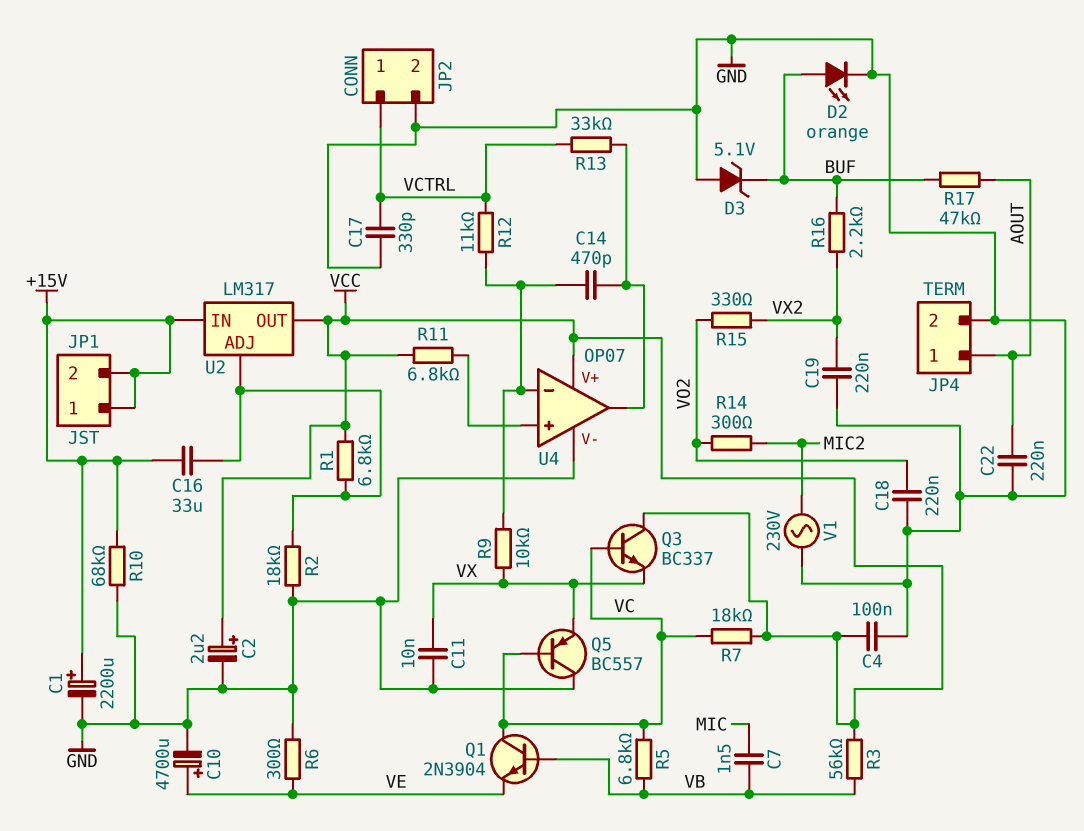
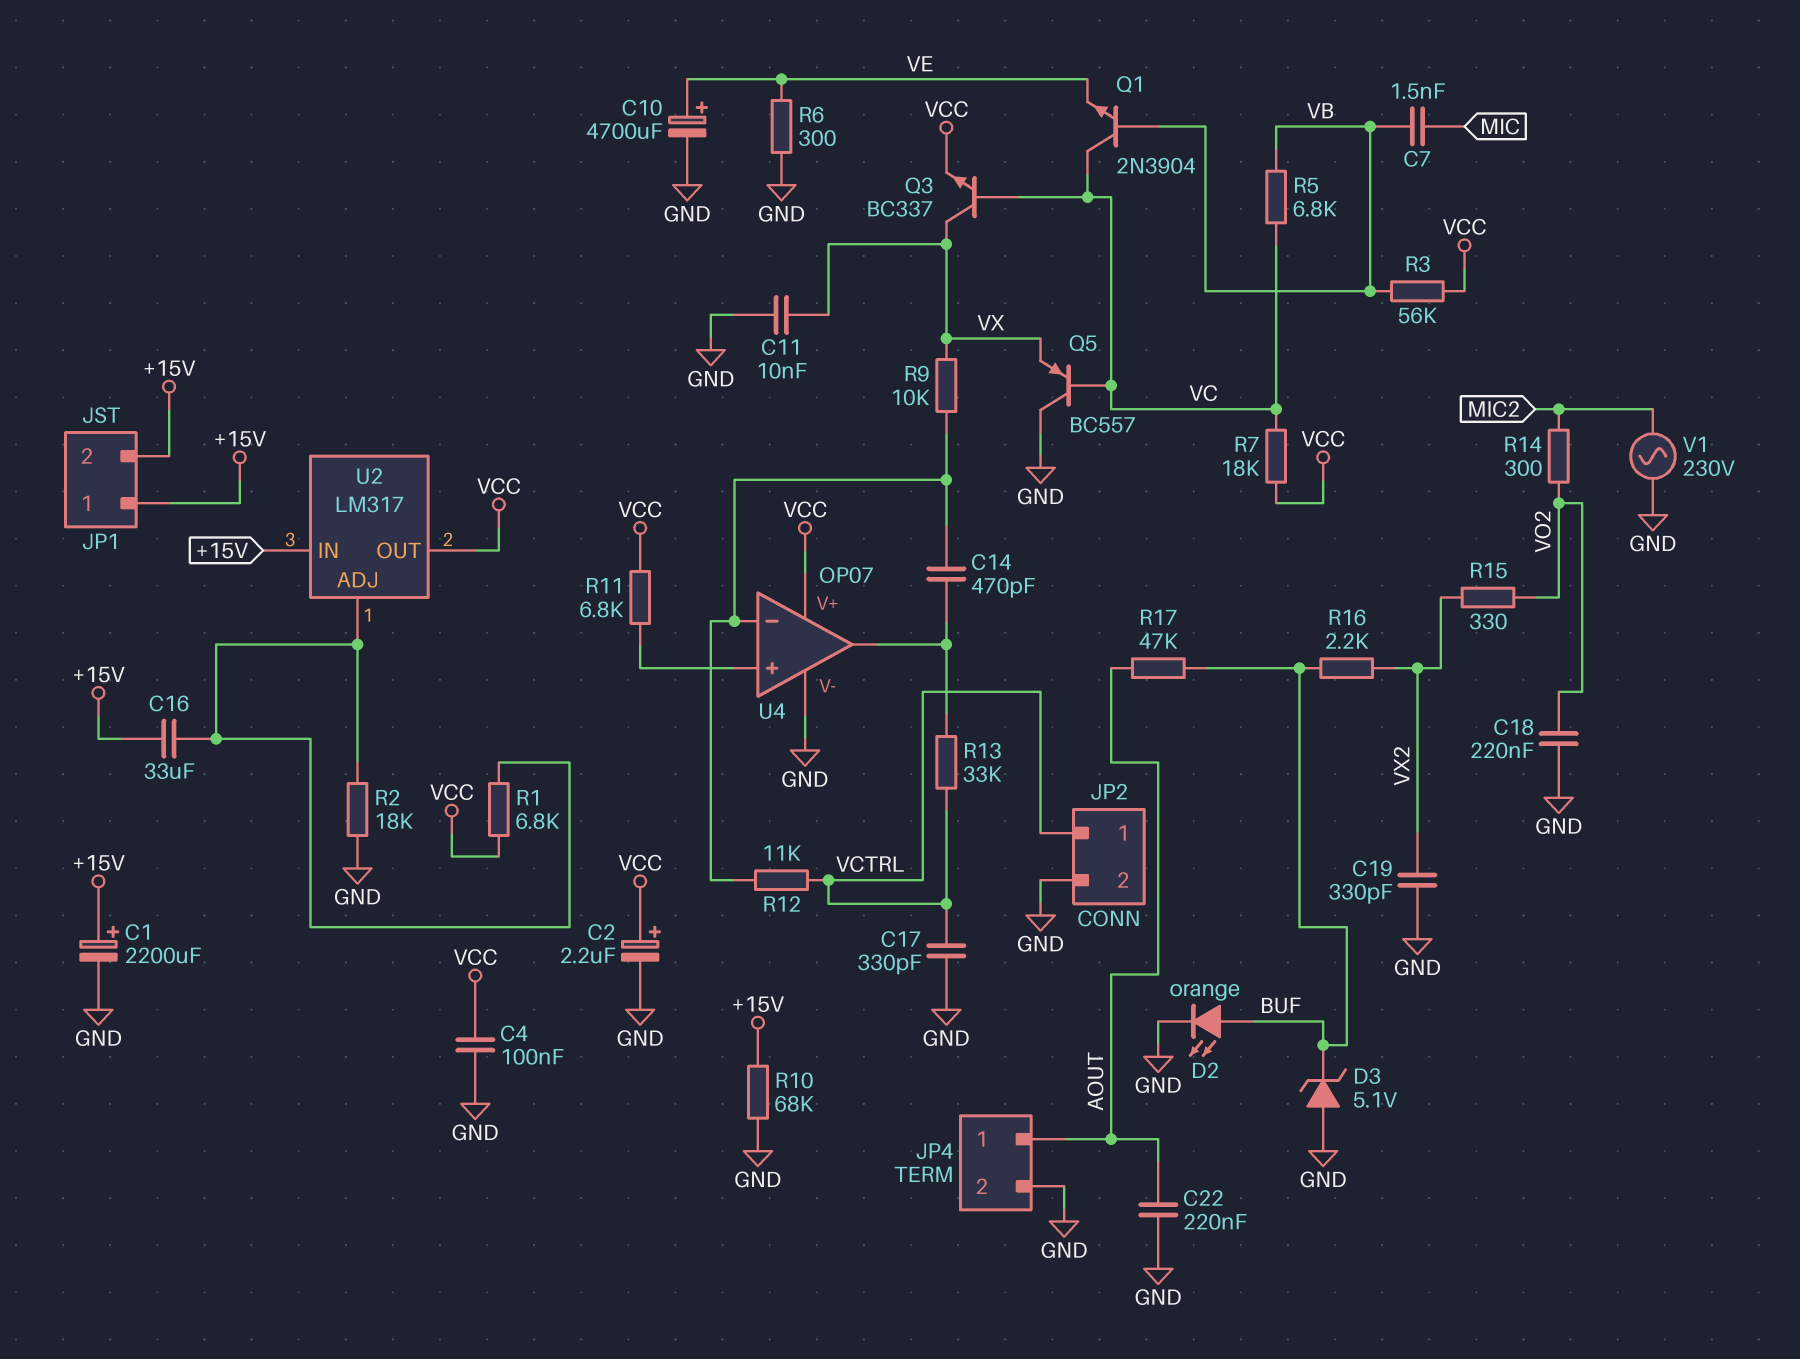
C19: 220nF (GND, VX2) -> 330pF (GND, VX2)
Q3: NPN BC337 (B VC, C VCC, E VX) -> NPN BC337 (B VC, C VX, E VCC)

